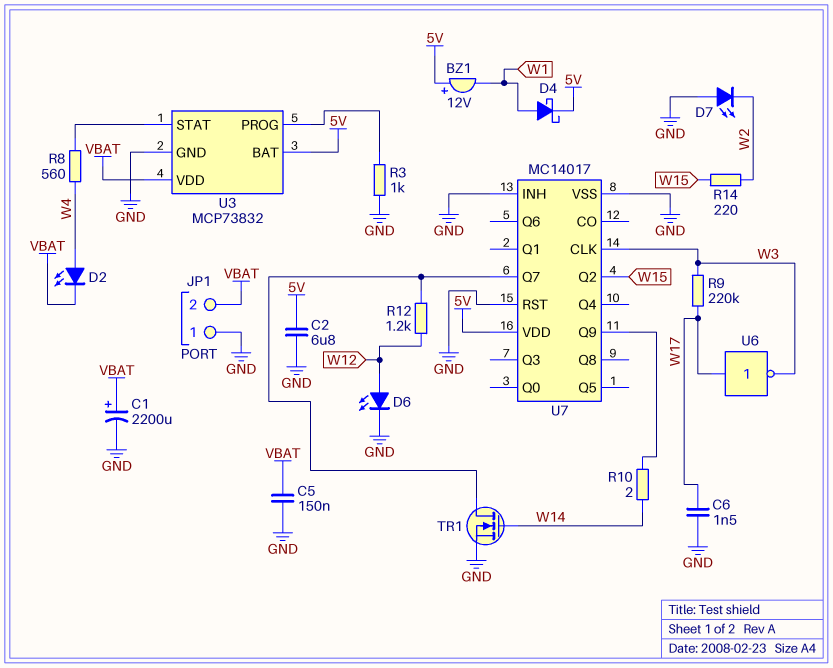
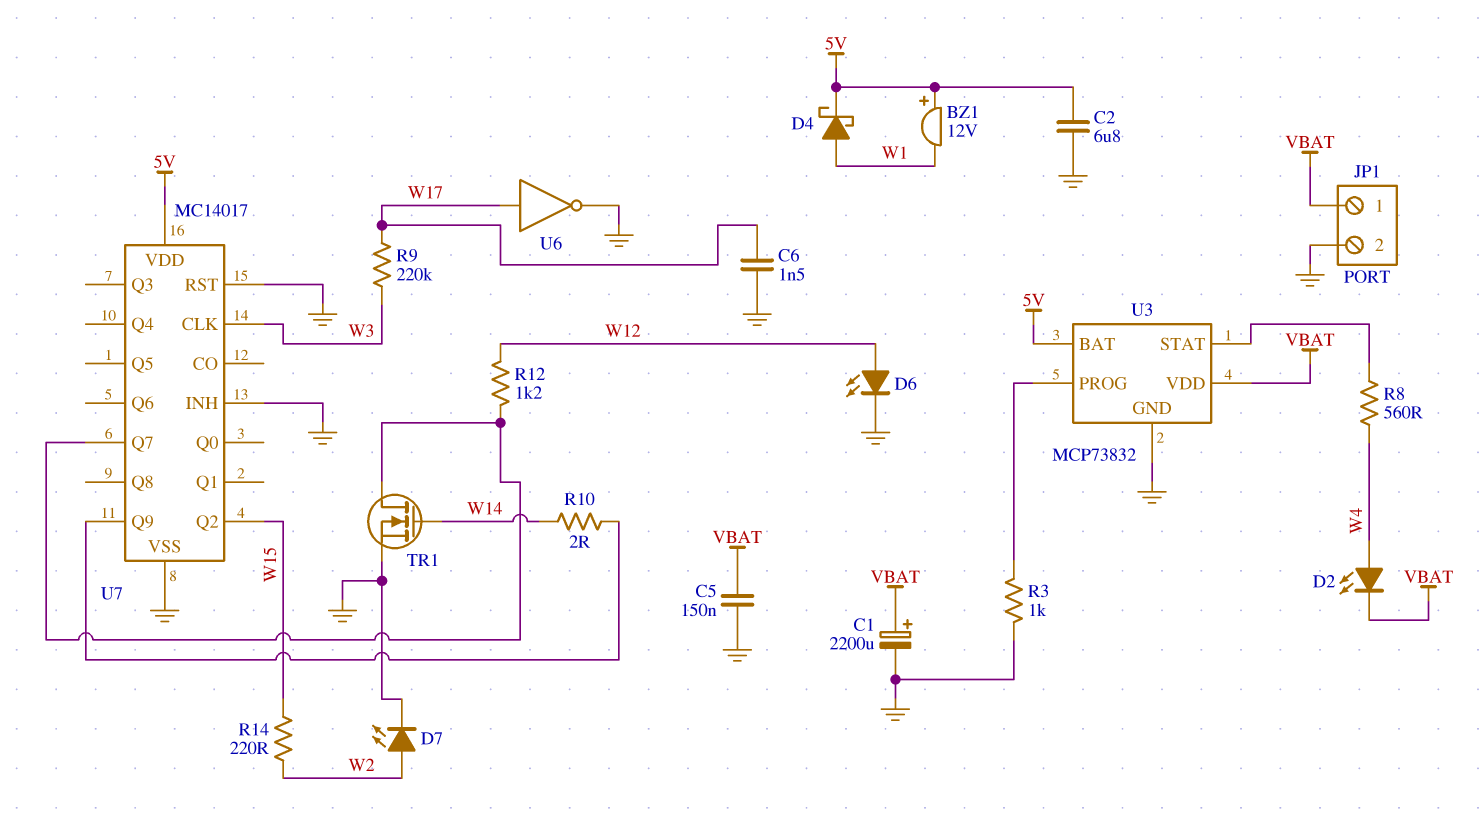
D7: LED (A GND, K W2) -> LED (A W2, K GND)
JP1 pin 1: GND -> VBAT
JP1 pin 2: VBAT -> GND
U6: NOT (in W17, out W3) -> NOT (in W17, out GND)

